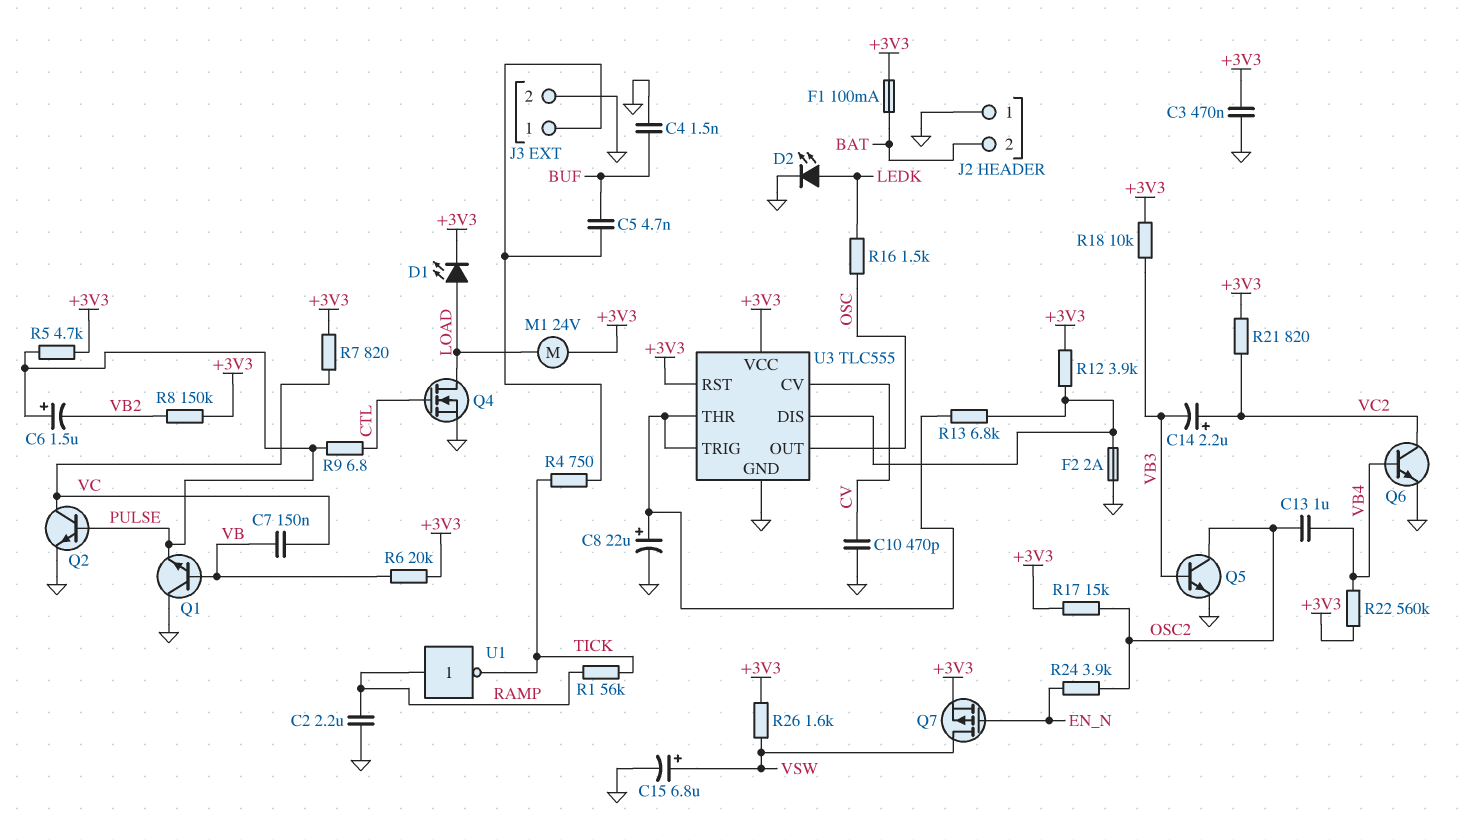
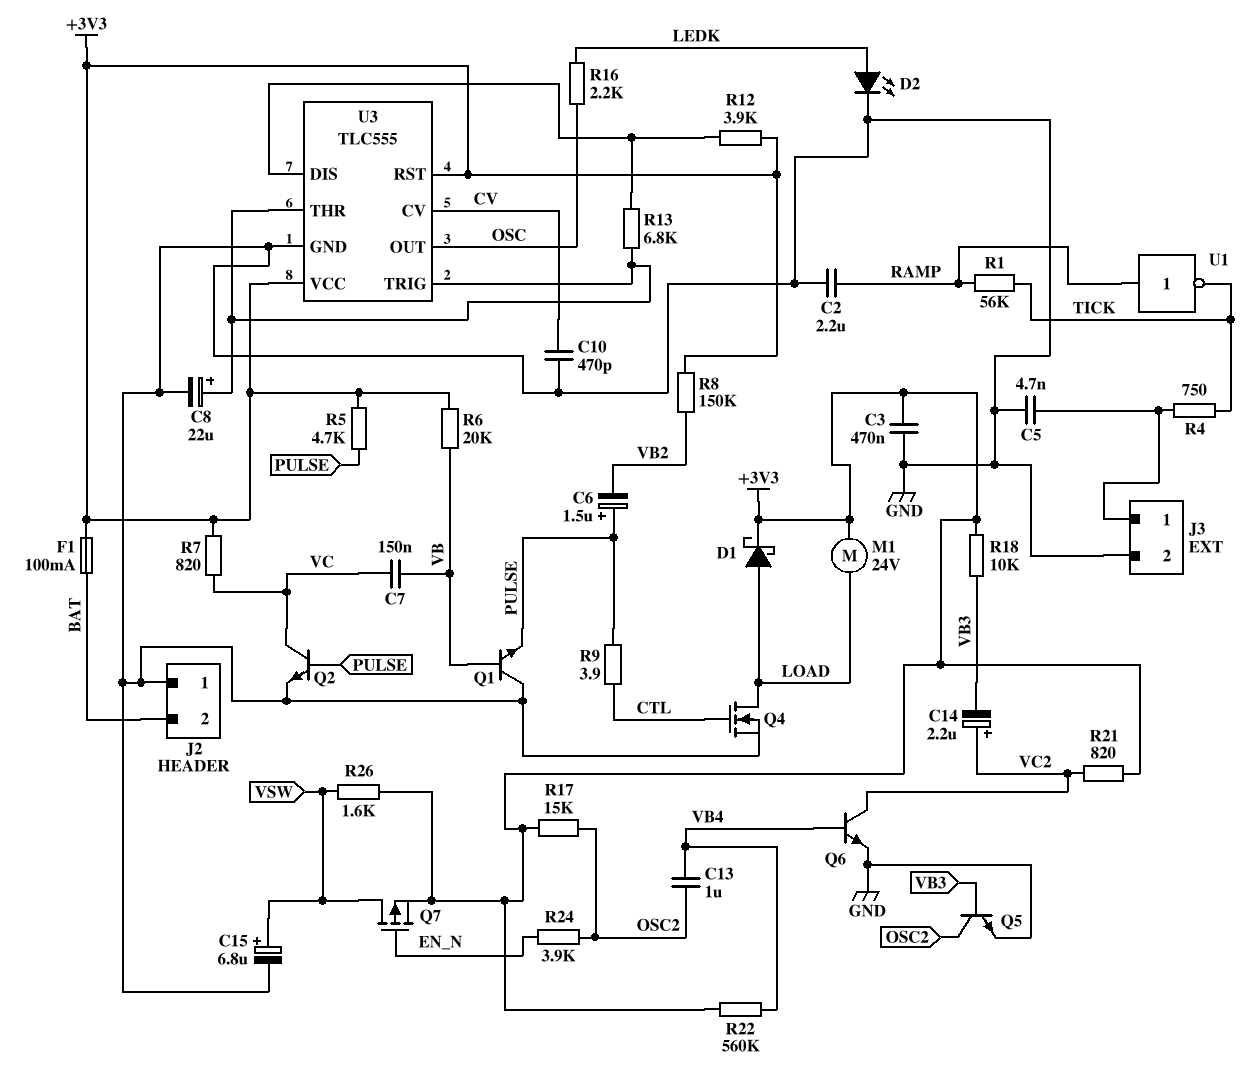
C4: 1.5nF (BUF, GND) -> none
C5: 4.7nF (BUF, J3/1) -> 4.7nF (GND, J3/1)
D1: LED (A LOAD, K +3V3) -> schottky (A LOAD, K +3V3)
F2: 2A (GND, U3/DIS) -> none
R9: 6.8 (CTL, PULSE) -> 3.9 (CTL, PULSE)
R16: 1.5k (LEDK, OSC) -> 2.2k (LEDK, OSC)

